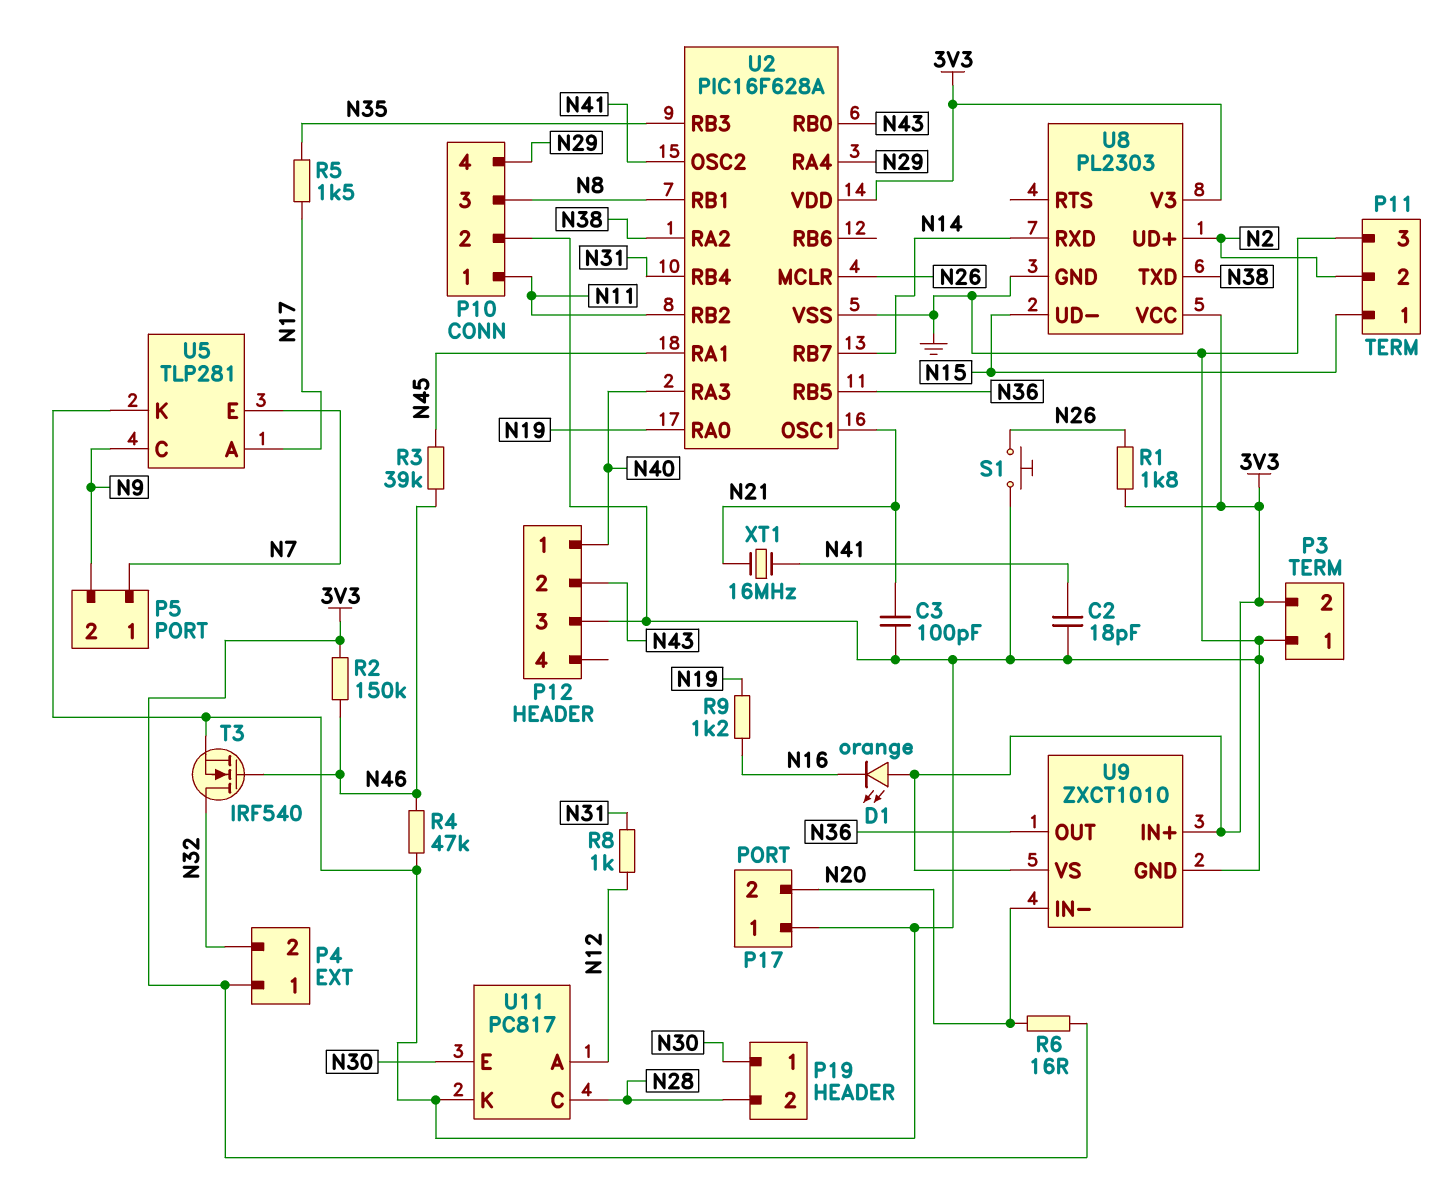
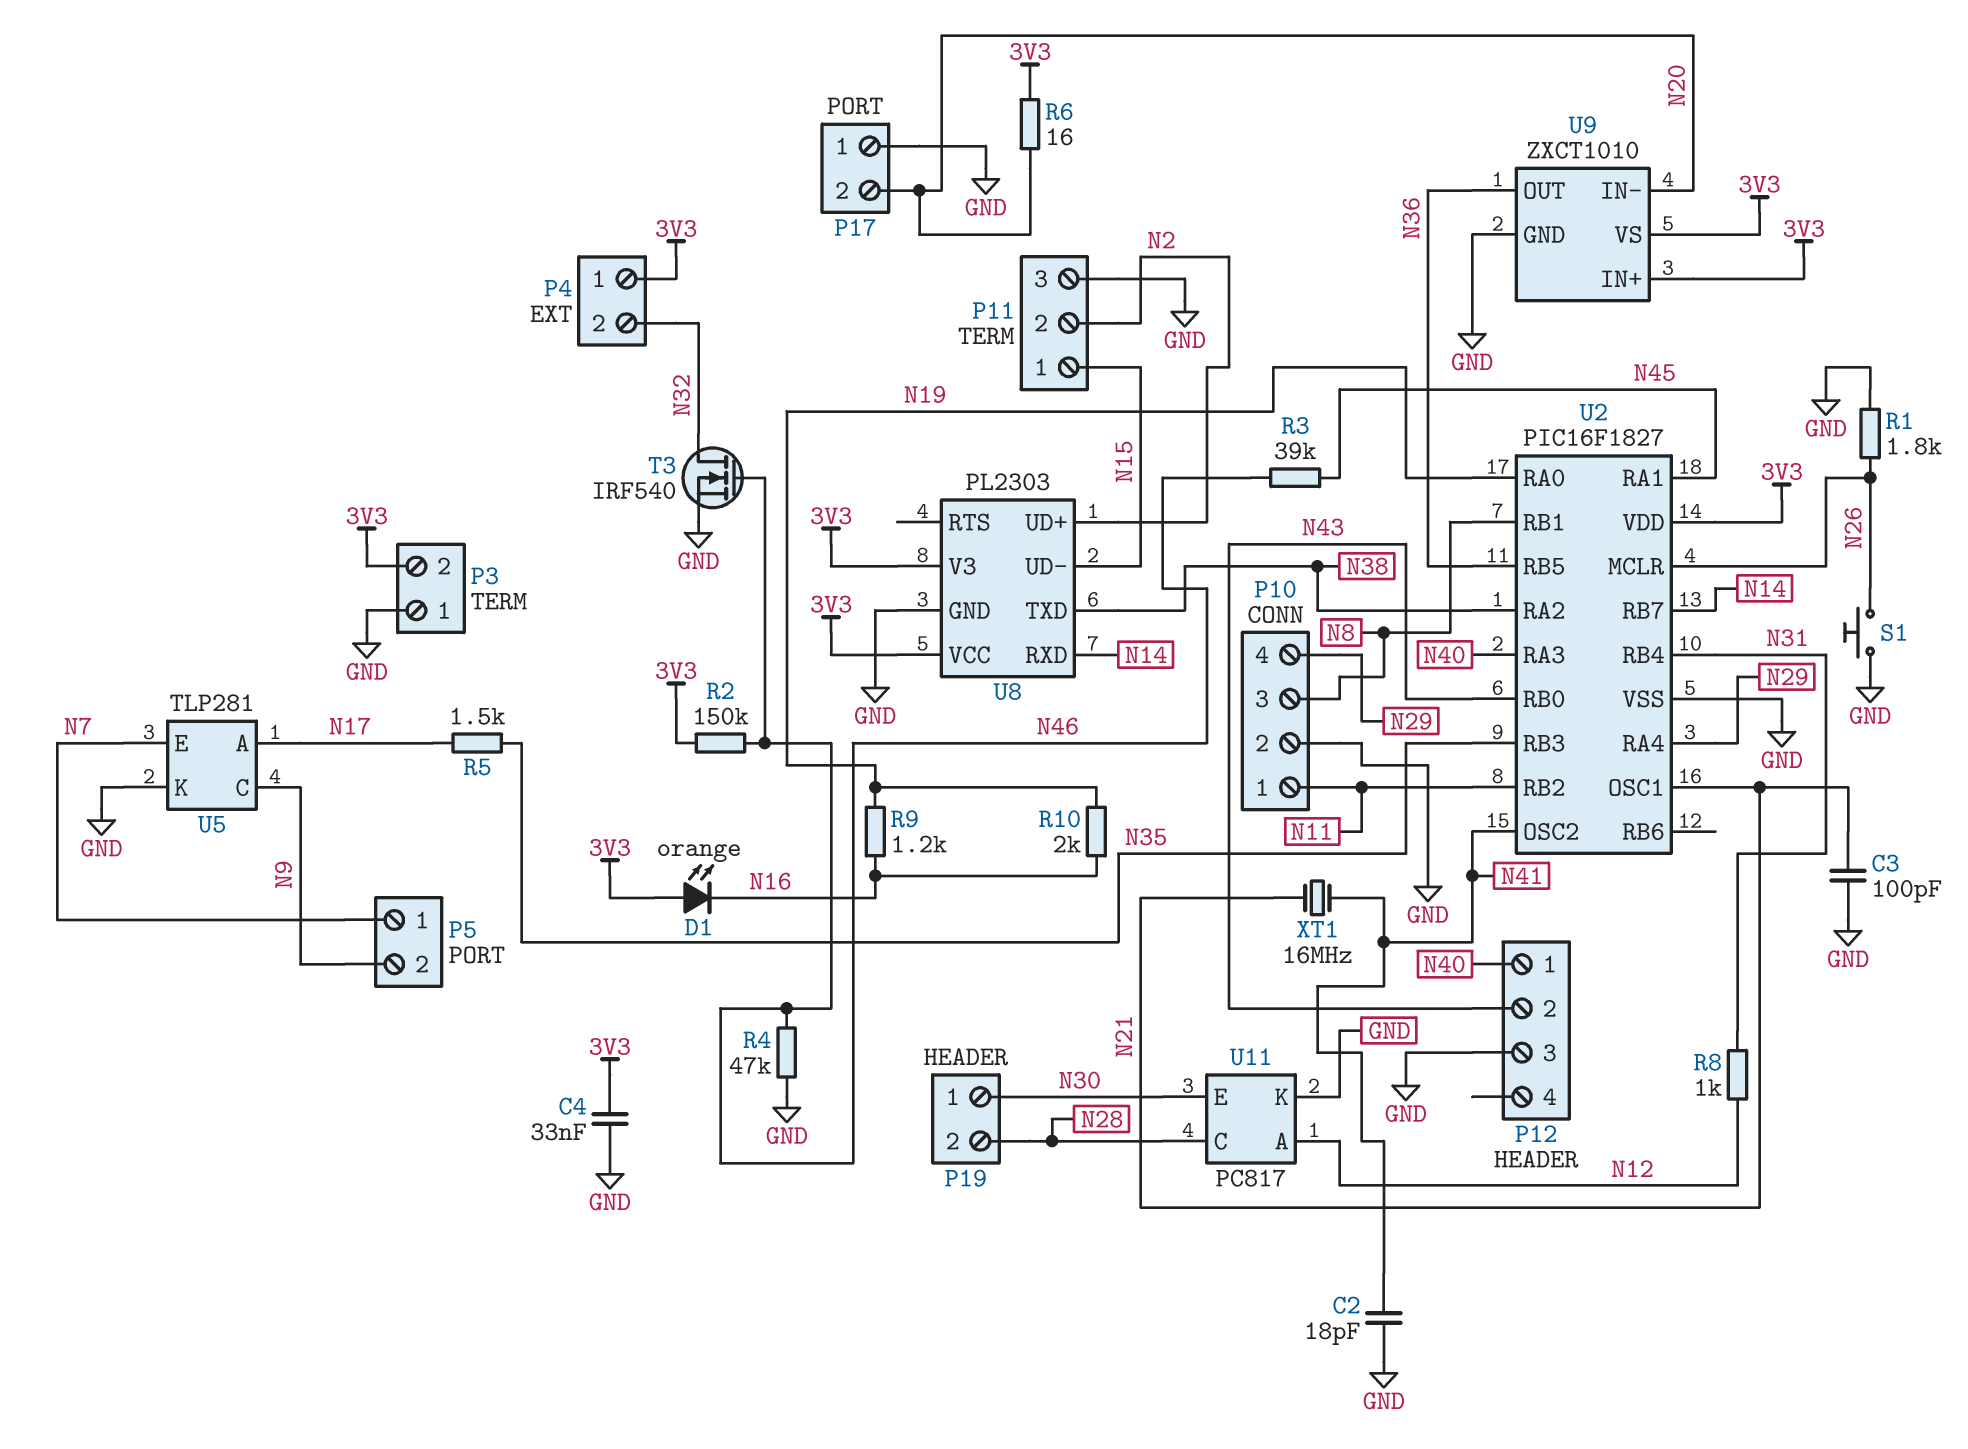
C4: none -> 33nF (3V3, GND)
R1: 1.8k (3V3, N26) -> 1.8k (GND, N26)
R10: none -> 2k (N16, N19)
U2: PIC16F628A -> PIC16F1827

